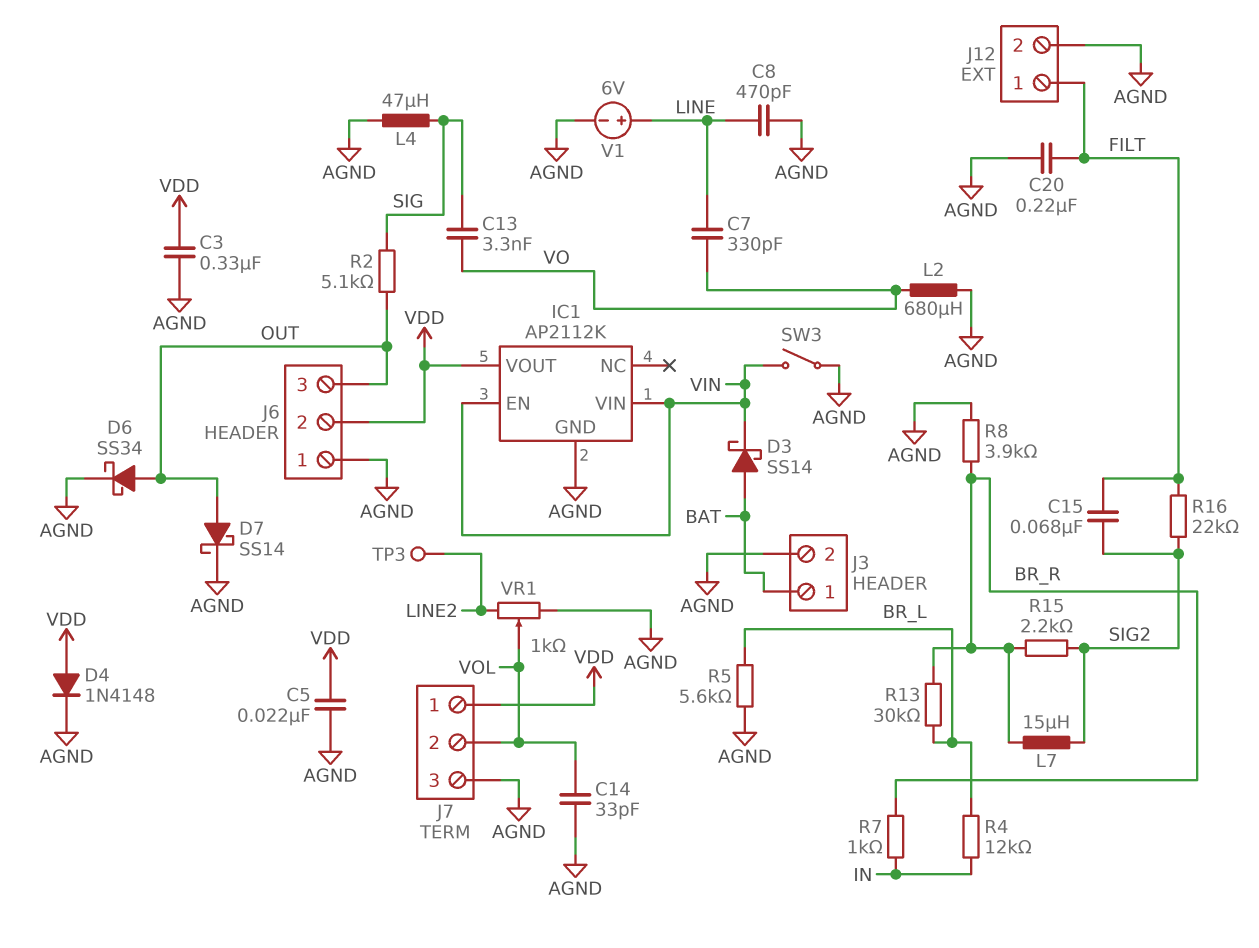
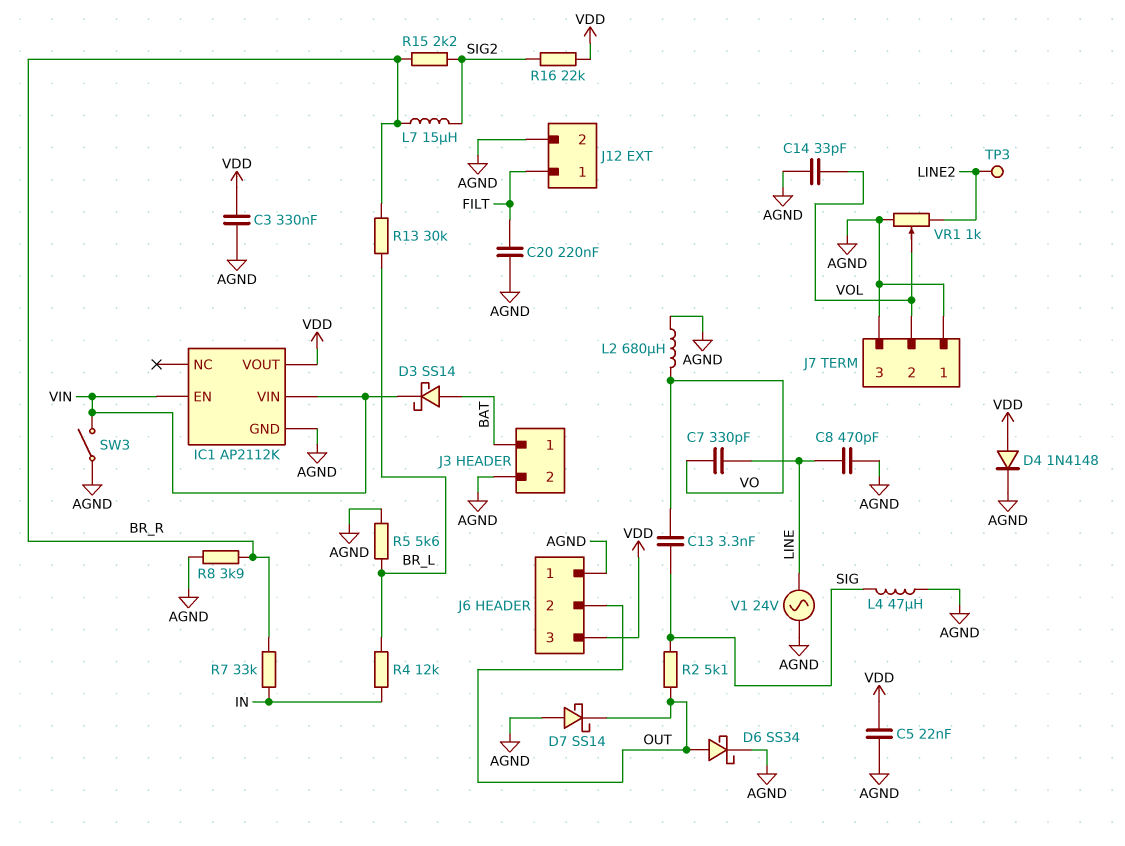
C15: 68nF (FILT, SIG2) -> none
D7: schottky SS14 (A OUT, K AGND) -> schottky SS14 (A AGND, K OUT)
J6 pin 2: VDD -> OUT
J6 pin 3: OUT -> VDD
J7 pin 1: VDD -> AGND
R7: 1k (BR_R, IN) -> 33k (BR_R, IN)
R16: 22k (FILT, SIG2) -> 22k (SIG2, VDD)
V1: 6V (plus LINE, minus AGND) -> AC 24V (AGND, LINE)

